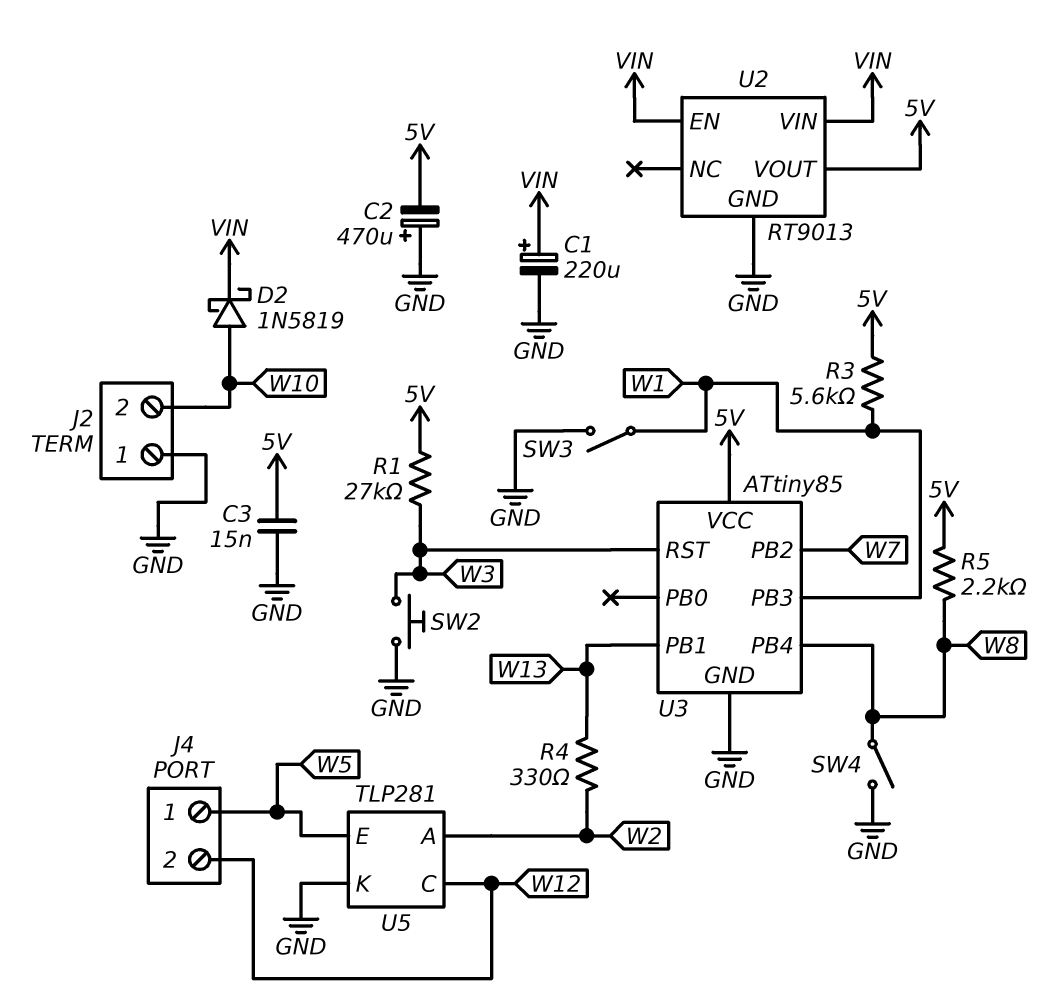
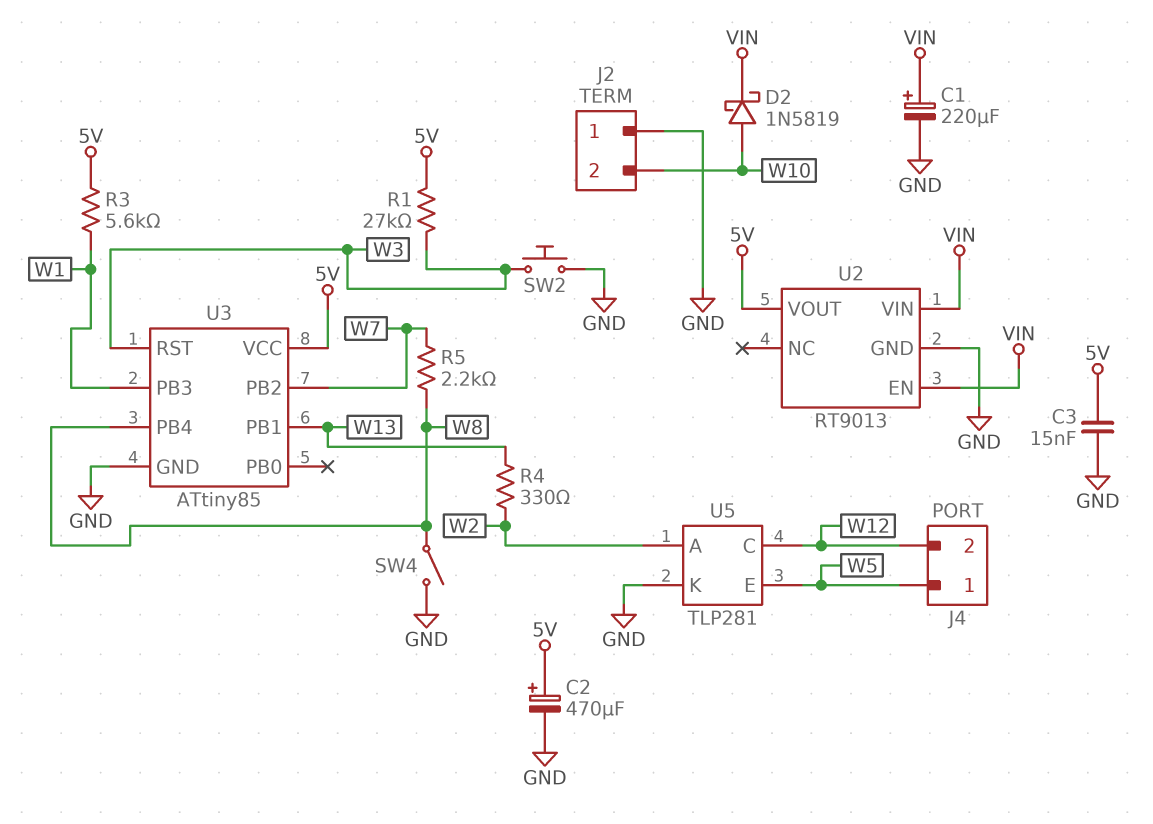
C2: 470uF (plus GND, minus 5V) -> 470uF (plus 5V, minus GND)
R5: 2.2k (5V, W8) -> 2.2k (W7, W8)
SW3: switch (GND, W1) -> none

